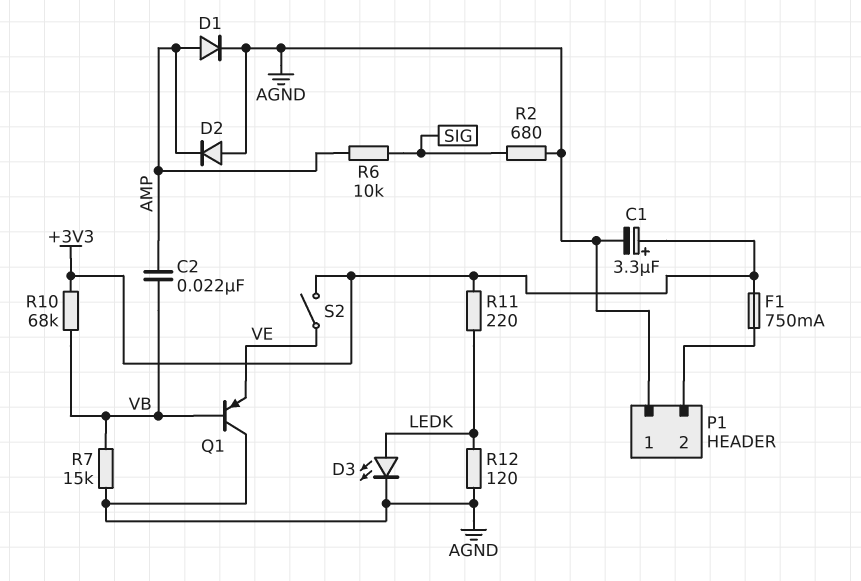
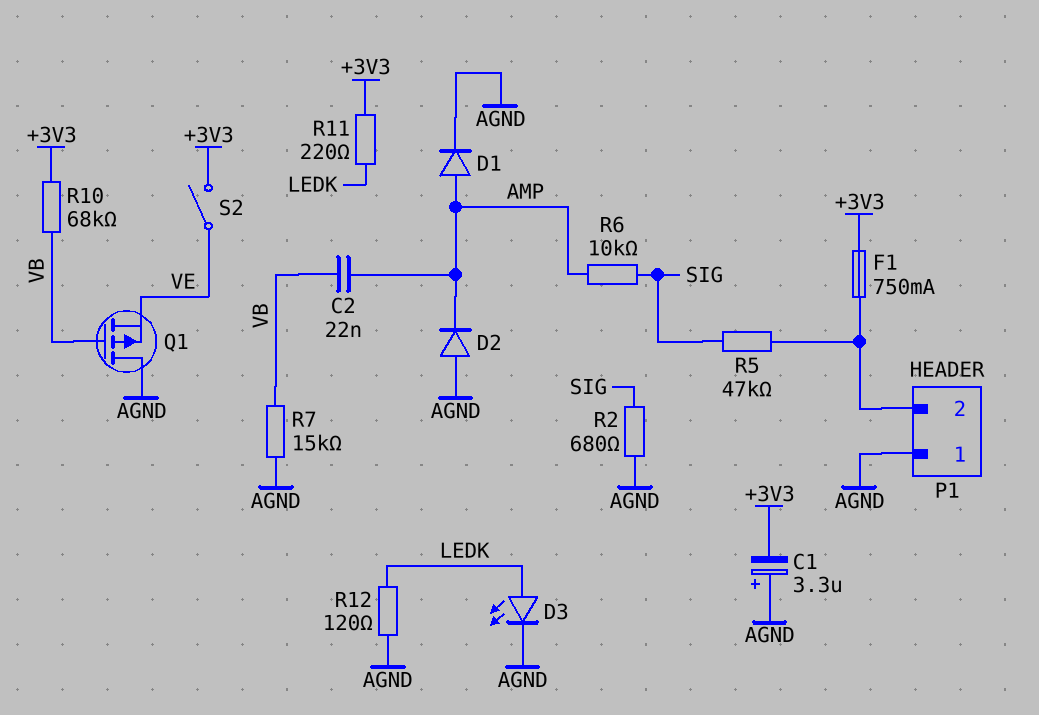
C1: 3.3uF (plus +3V3, minus AGND) -> 3.3uF (plus AGND, minus +3V3)
Q1: PNP (B VB, C AGND, E VE) -> PMOS (G VB, D AGND, S VE)
R5: none -> 47k (P1/2, SIG)

